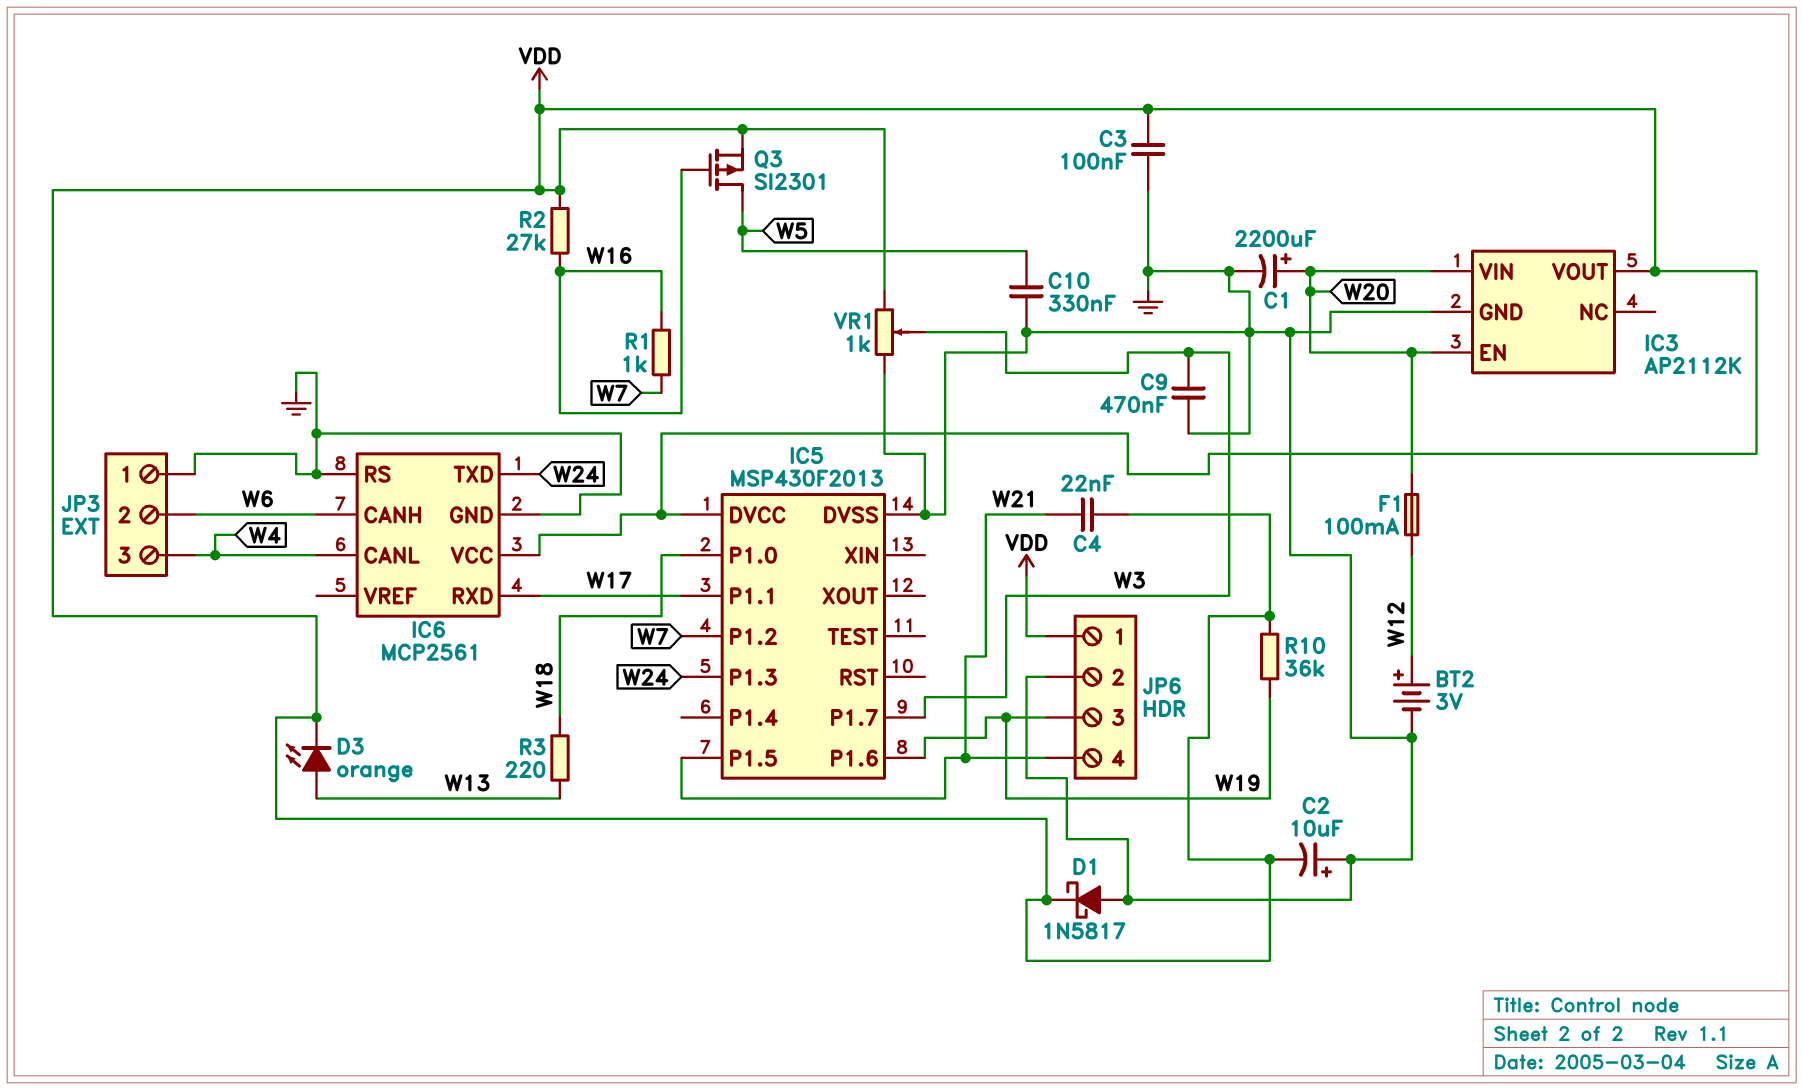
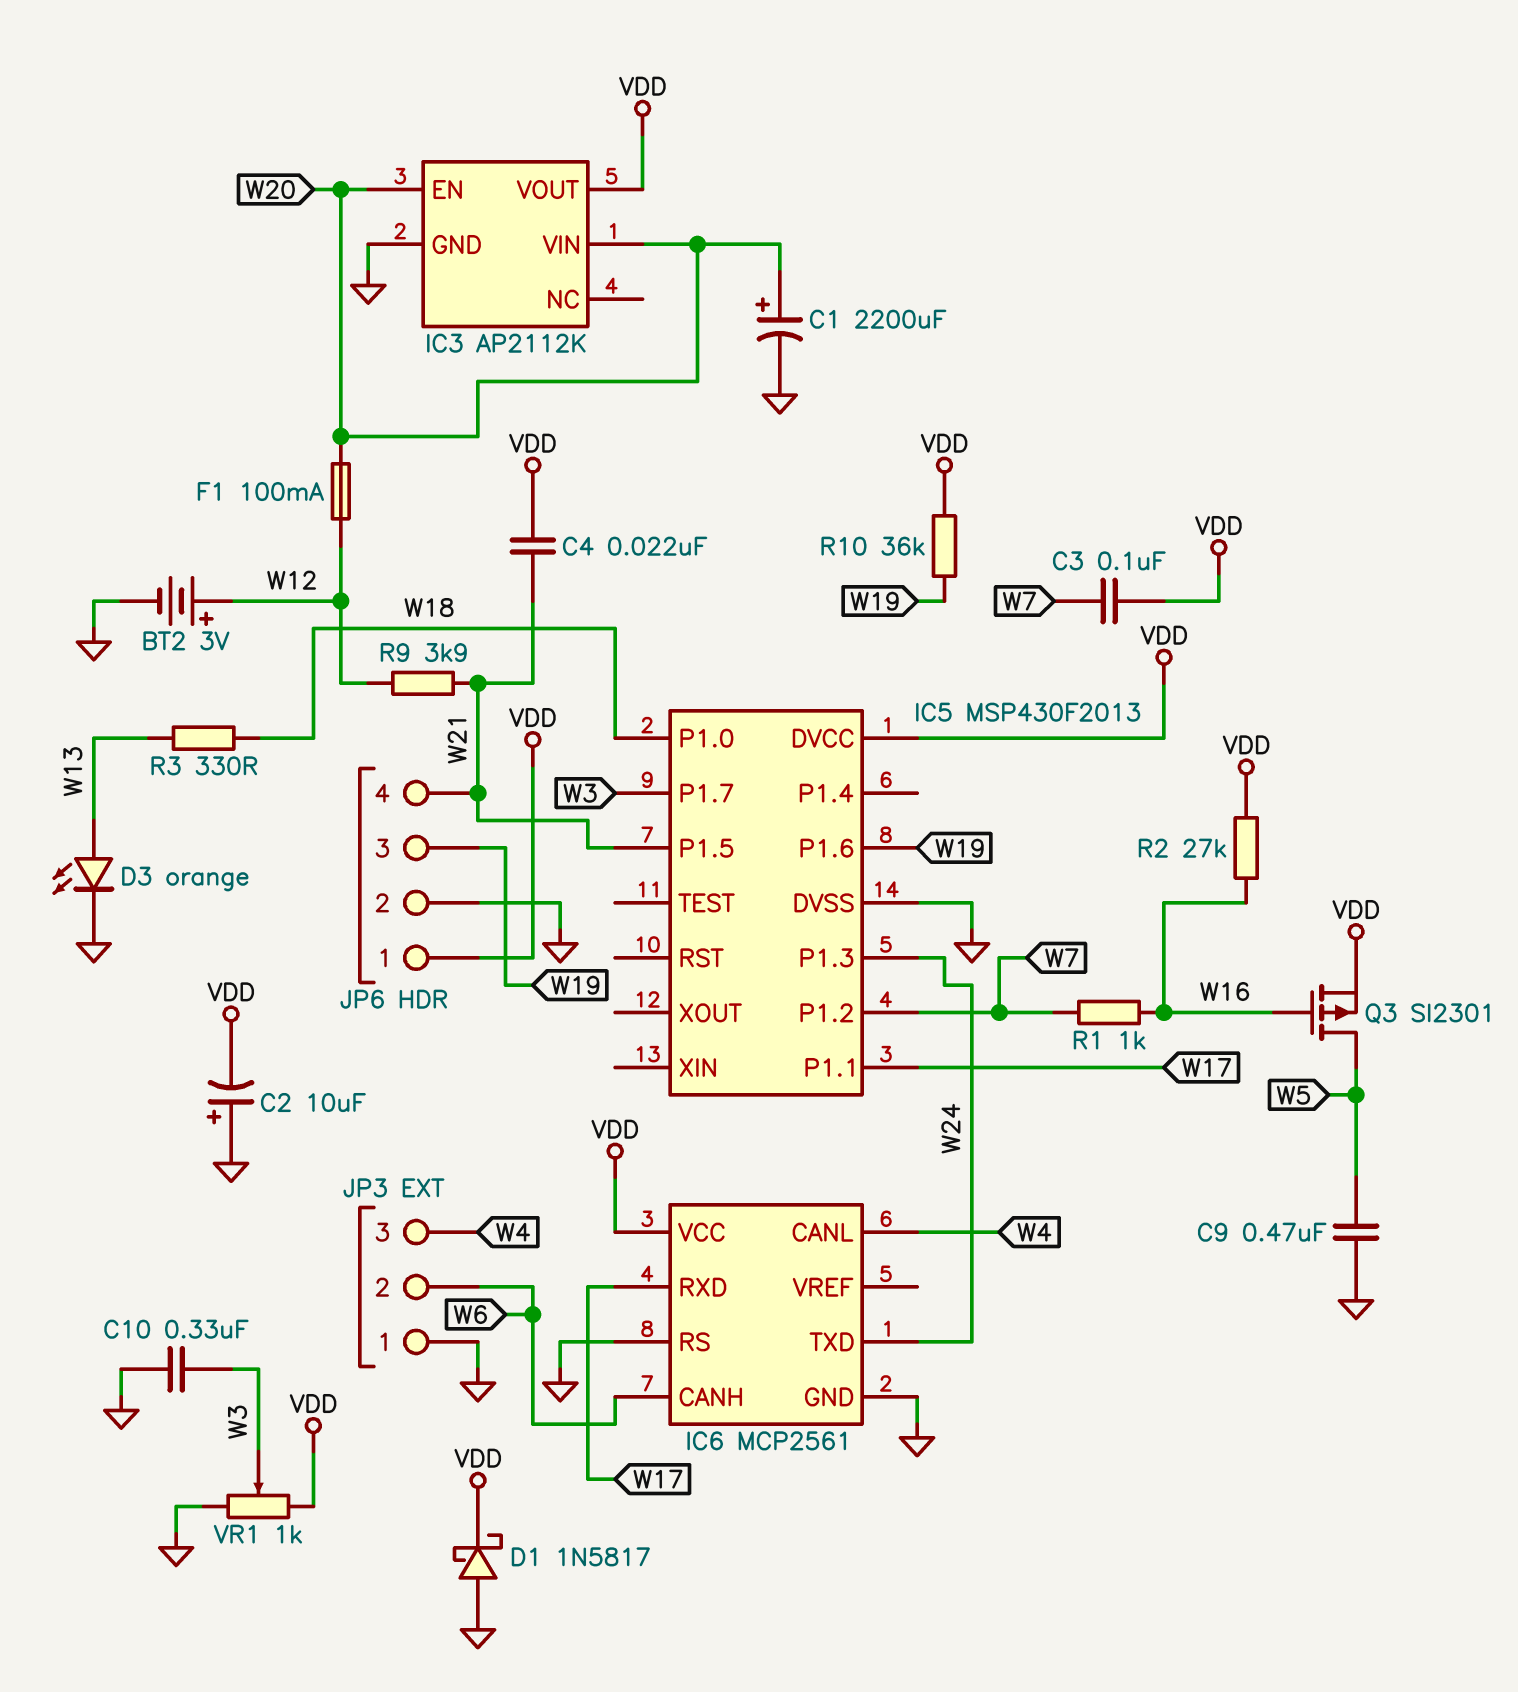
C3: 100nF (GND, VDD) -> 100nF (VDD, W7)
C9: 470nF (GND, W3) -> 470nF (GND, W5)
C10: 330nF (GND, W5) -> 330nF (GND, W3)
D3: LED orange (A W13, K VDD) -> LED orange (A W13, K GND)
R3: 220 (W13, W18) -> 330 (W13, W18)
R9: none -> 3.9k (W12, W21)

